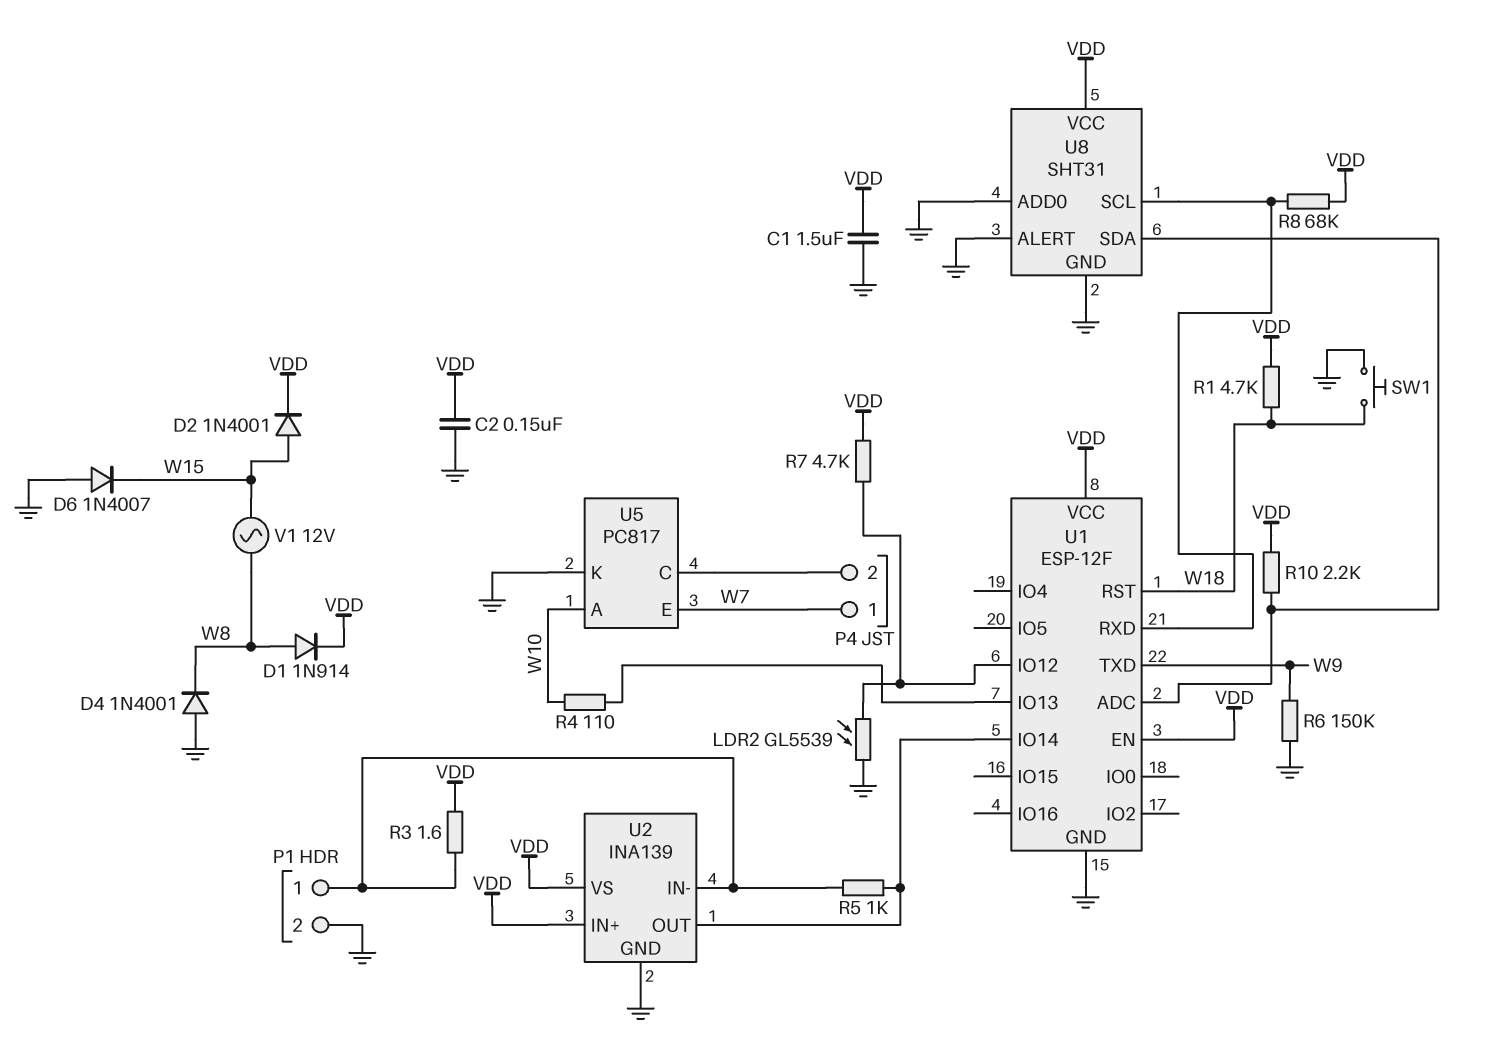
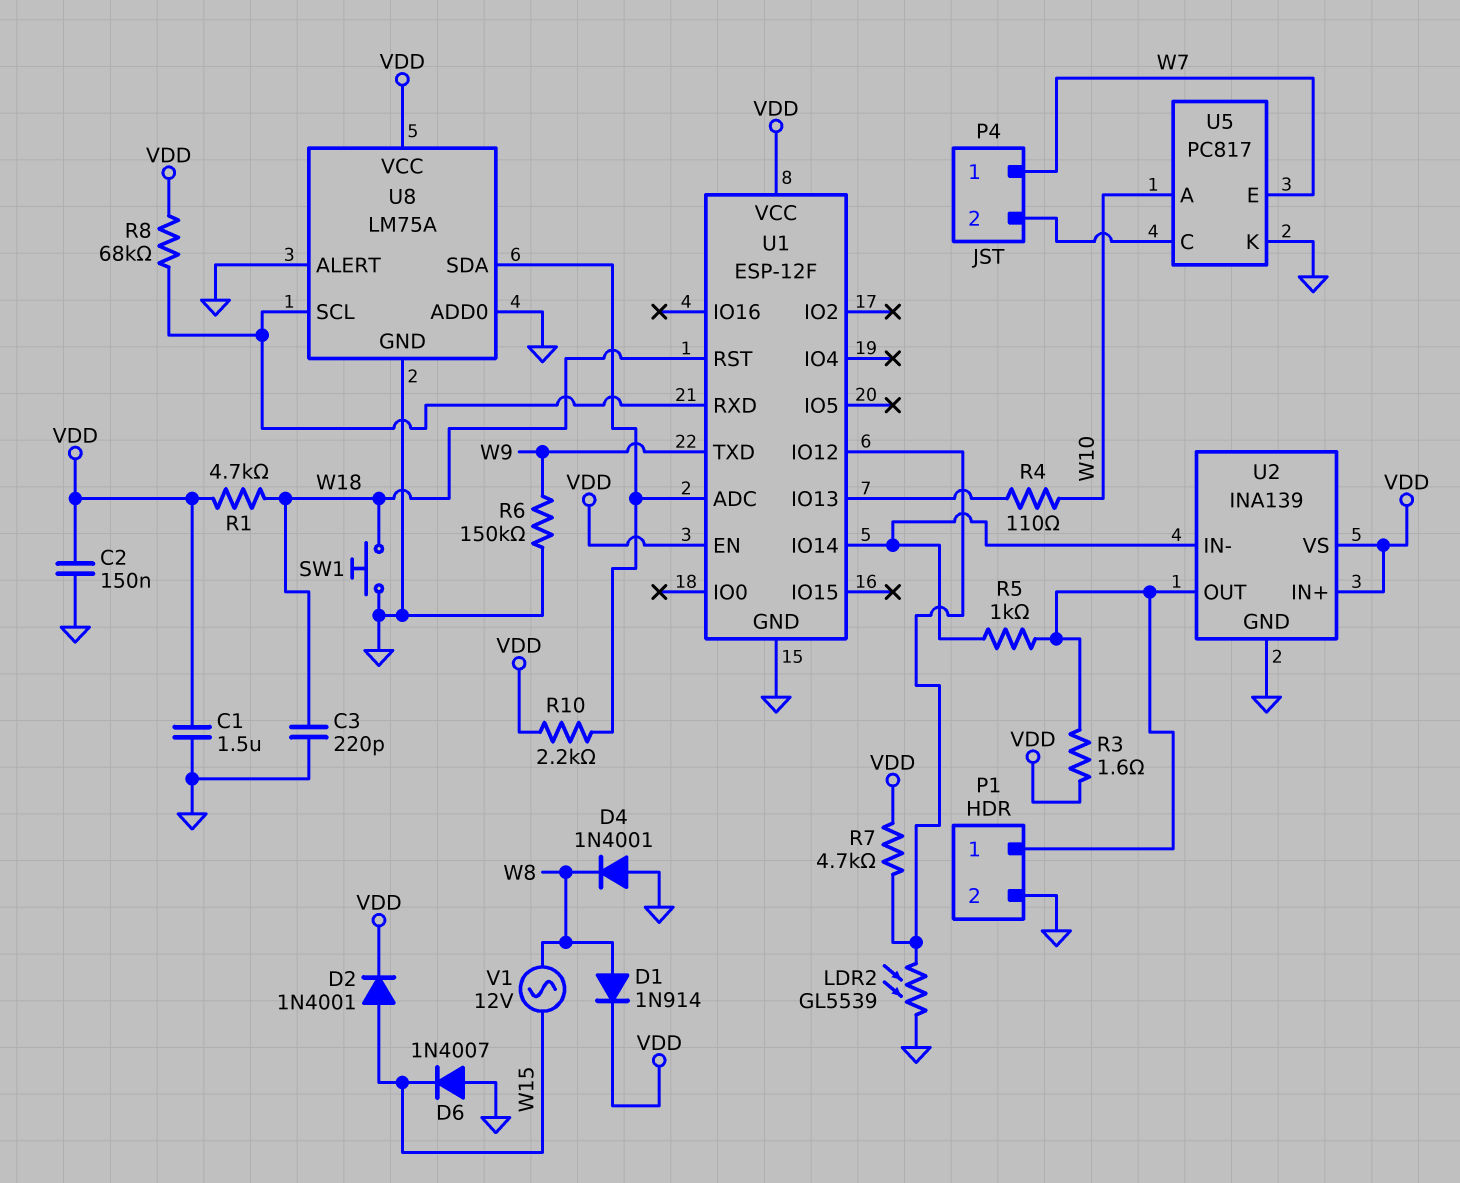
C3: none -> 220pF (GND, W18)
U2 pin IN-: P1/1 -> U1/IO14
U2 pin OUT: U1/IO14 -> P1/1
U8: SHT31 -> LM75A

